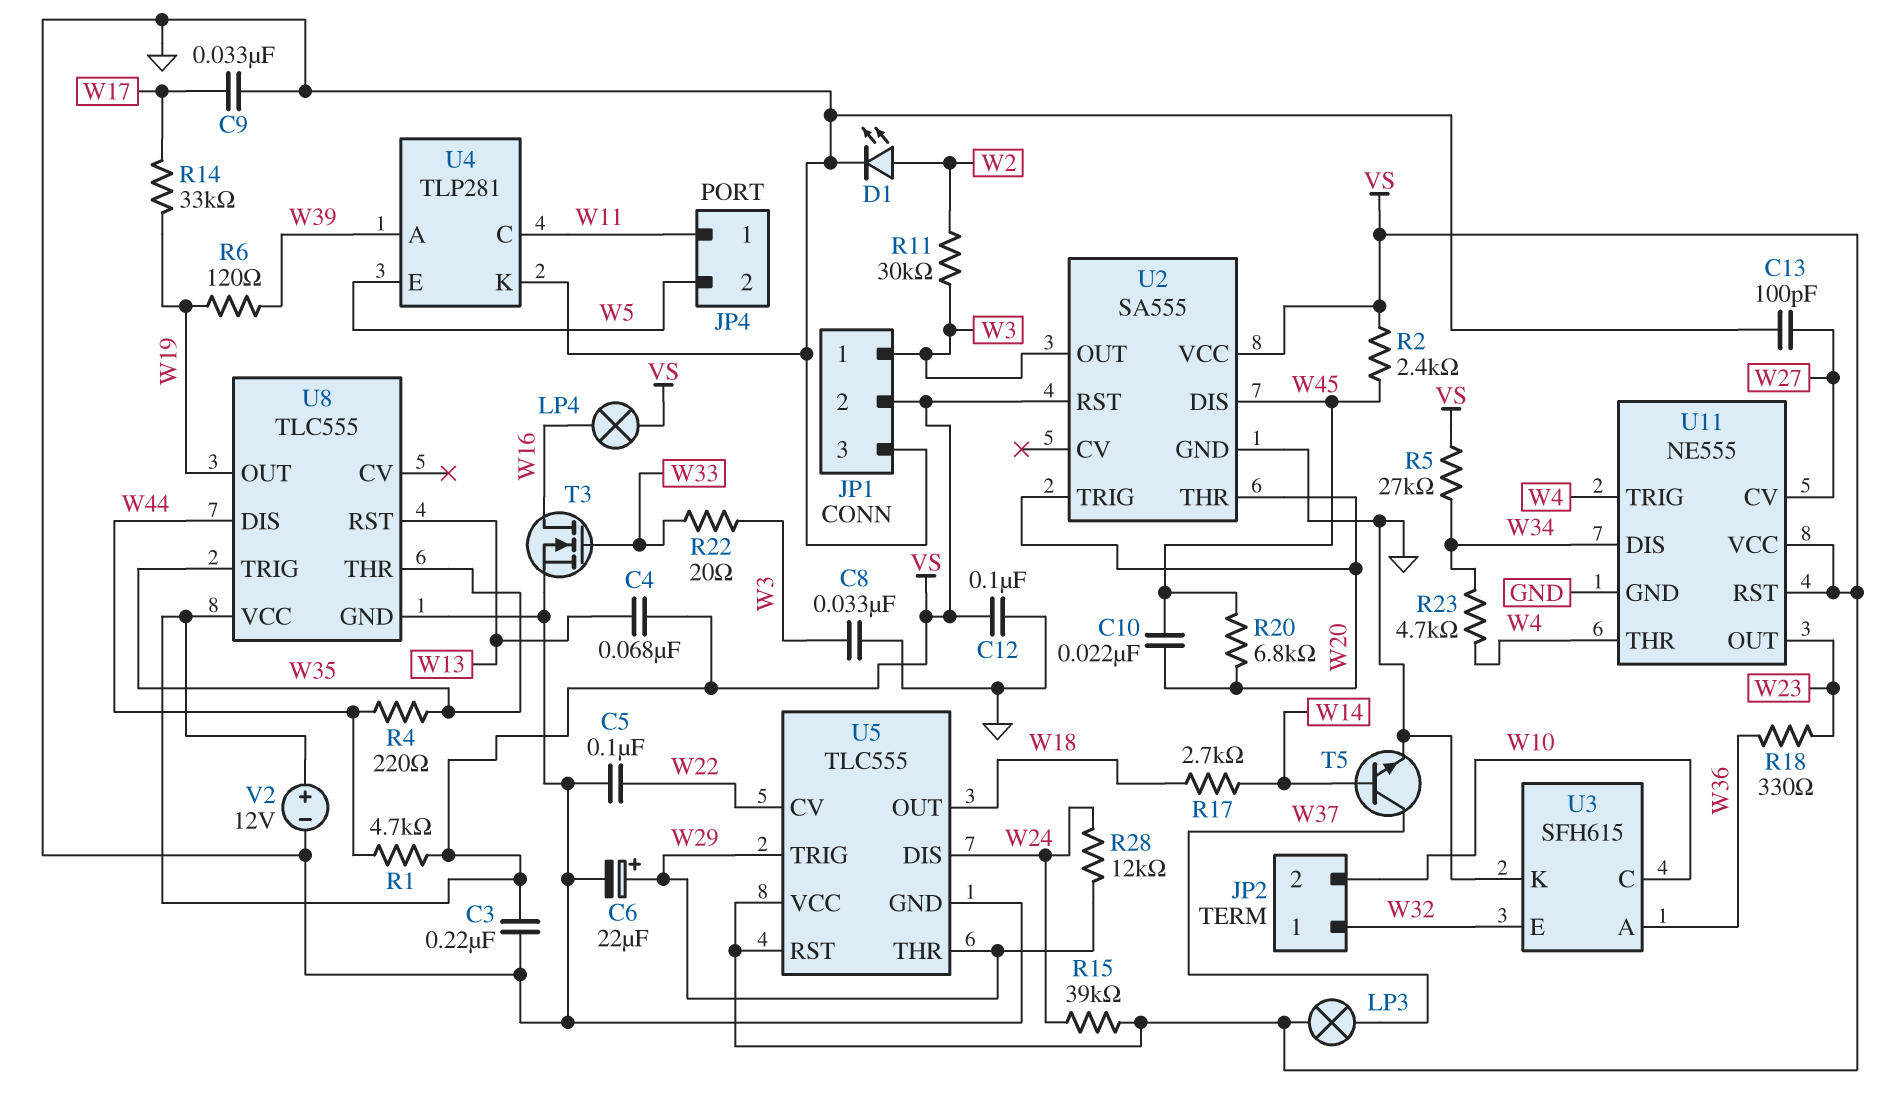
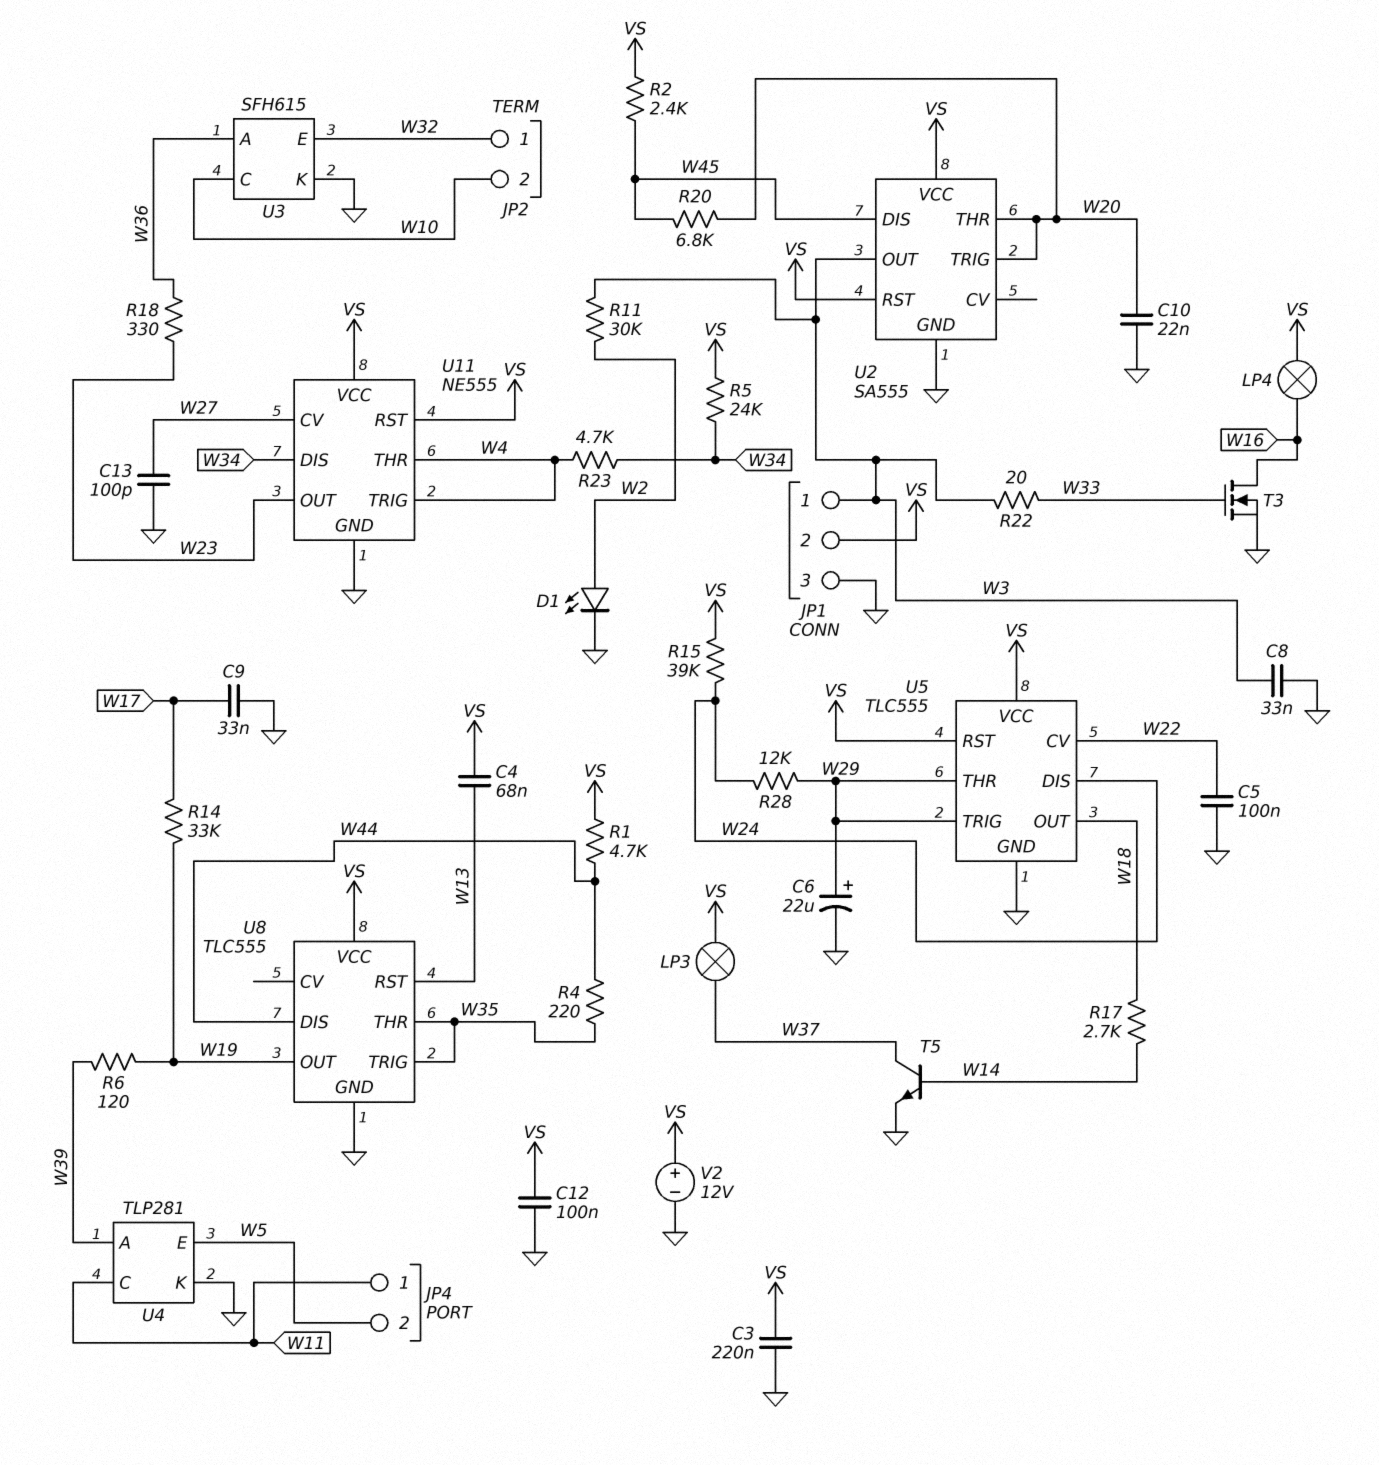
C10: 22nF (W20, W45) -> 22nF (GND, W20)
R5: 27k (VS, W34) -> 24k (VS, W34)

